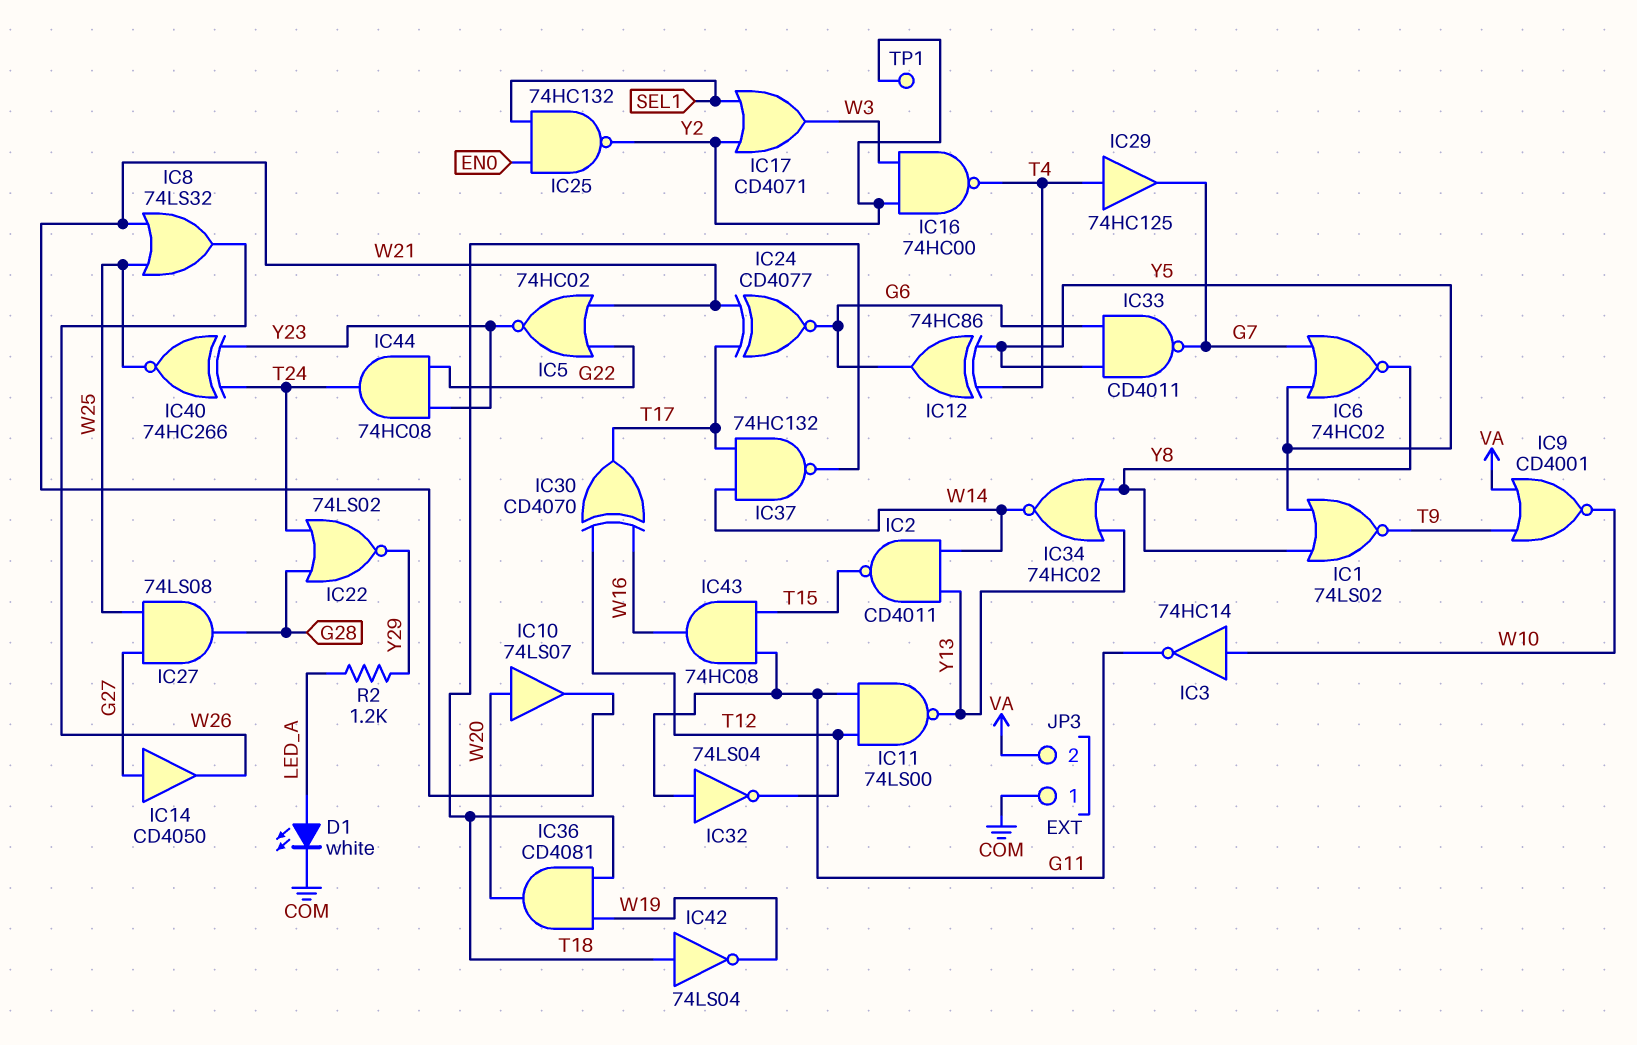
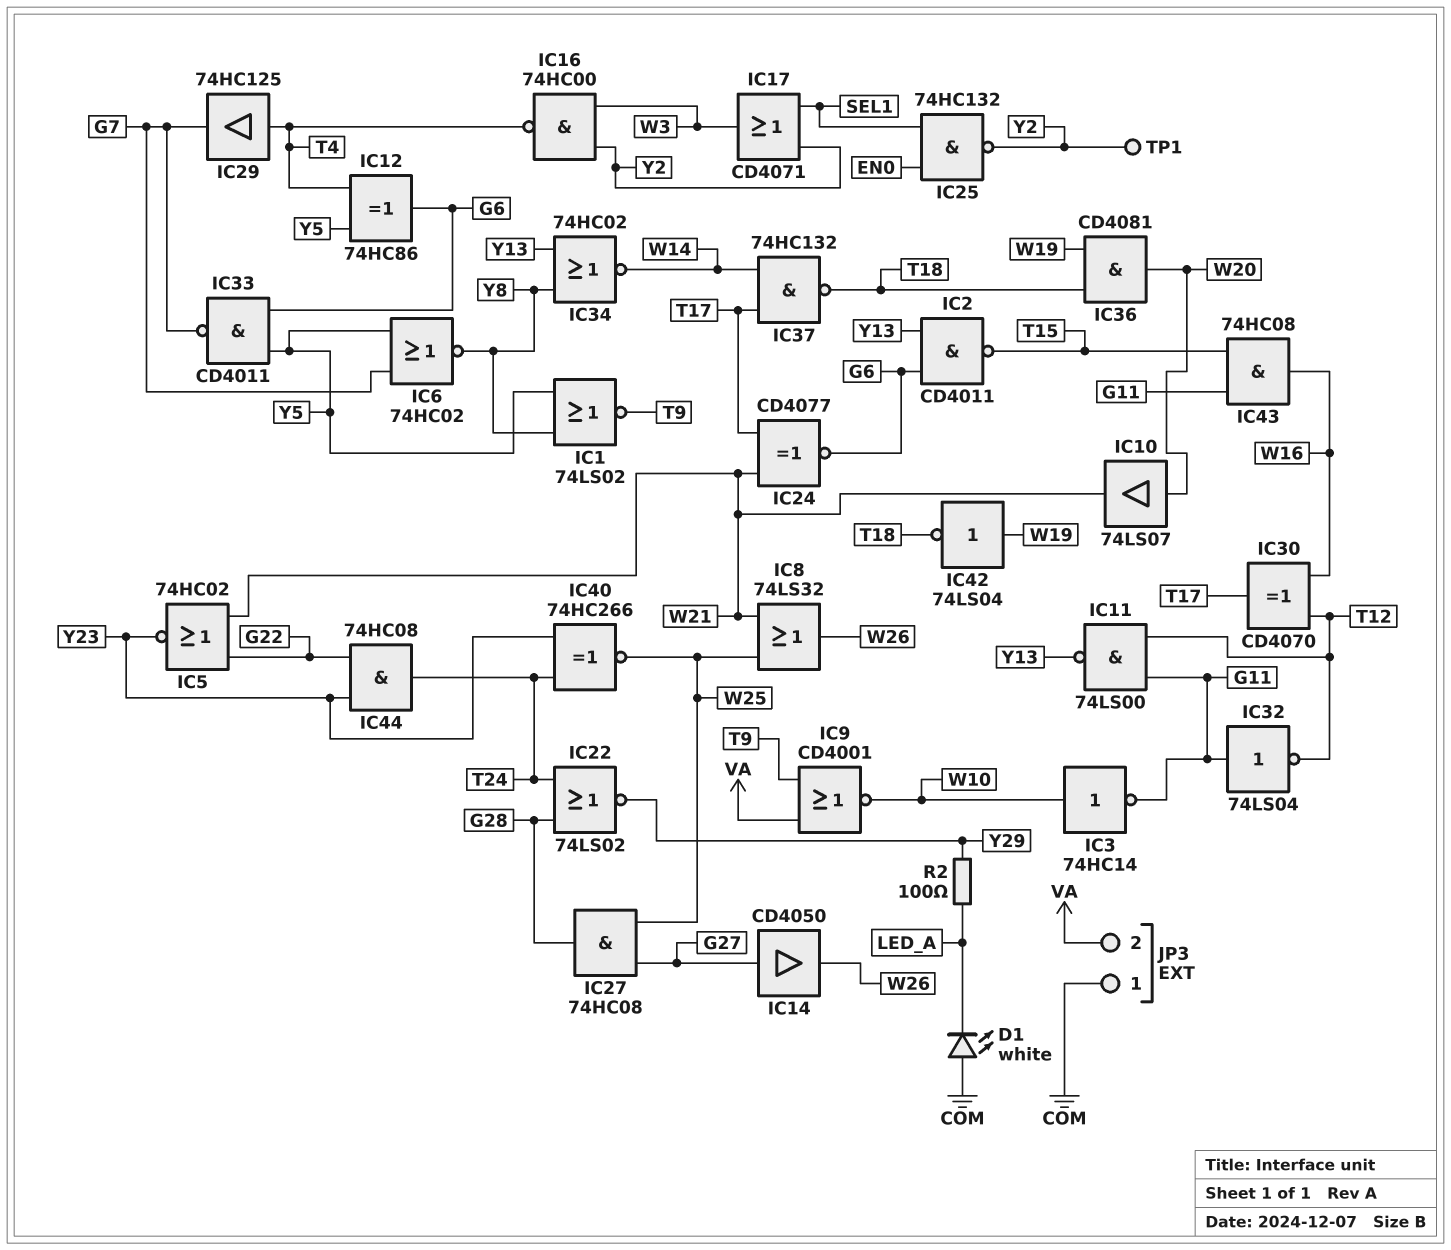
D1: LED white (A LED_A, K COM) -> LED white (A COM, K LED_A)
IC2: NAND CD4011 (in W14, in Y13, out T15) -> NAND CD4011 (in G6, in Y13, out T15)
IC27: AND 74LS08 (in G27, in W25, out G28) -> AND 74HC08 (in G27, in W25, out G28)
IC42: NOT 74LS04 (in T18, out W19) -> NOT 74LS04 (in W19, out T18)
R2: 1.2k (LED_A, Y29) -> 100 (LED_A, Y29)

